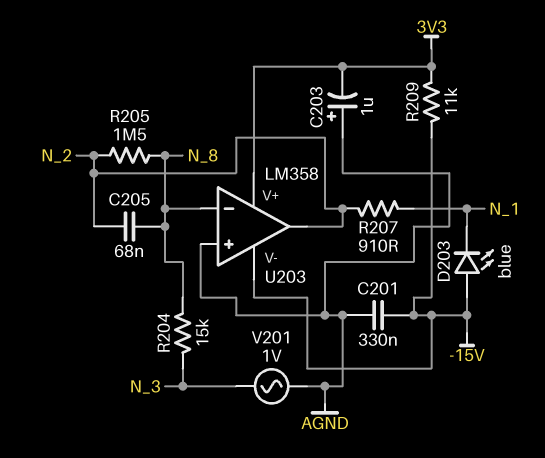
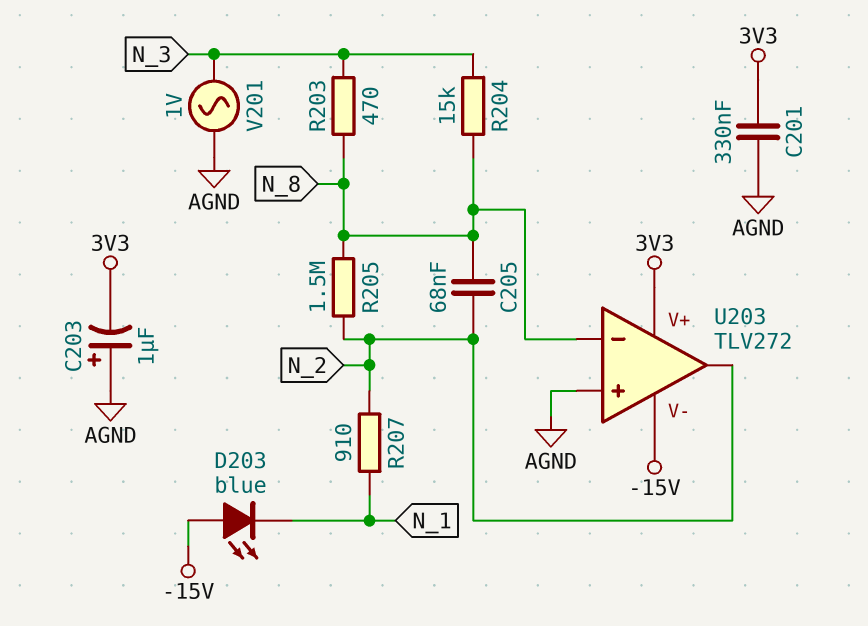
C201: 330nF (-15V, AGND) -> 330nF (3V3, AGND)
R203: none -> 470 (N_3, N_8)
R209: 11k (-15V, 3V3) -> none
U203: LM358 -> TLV272

